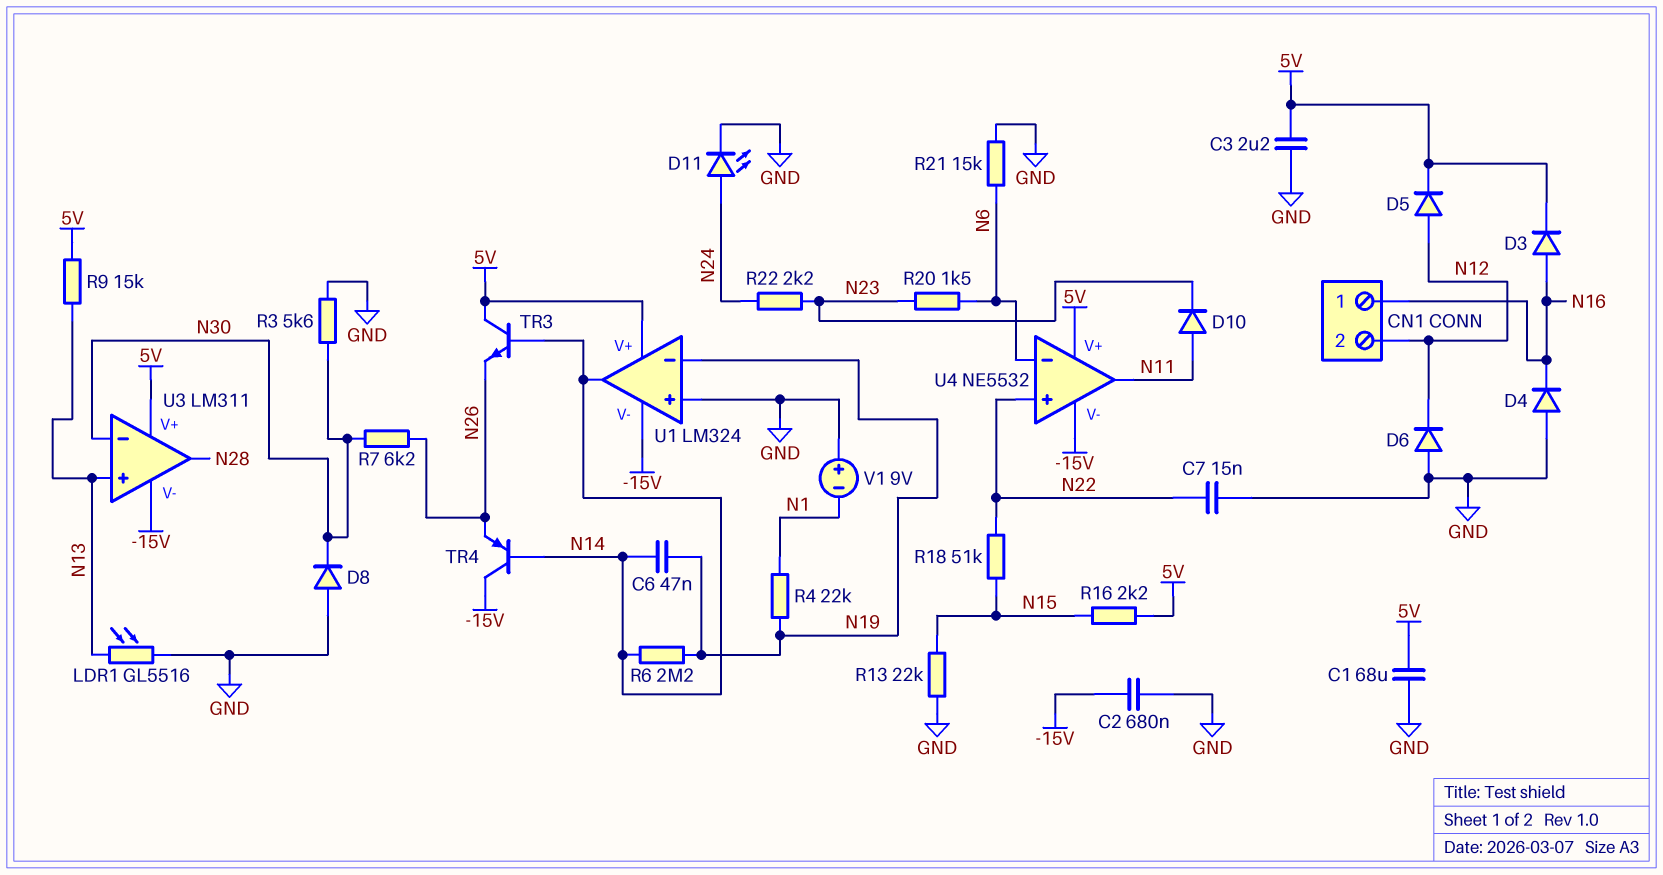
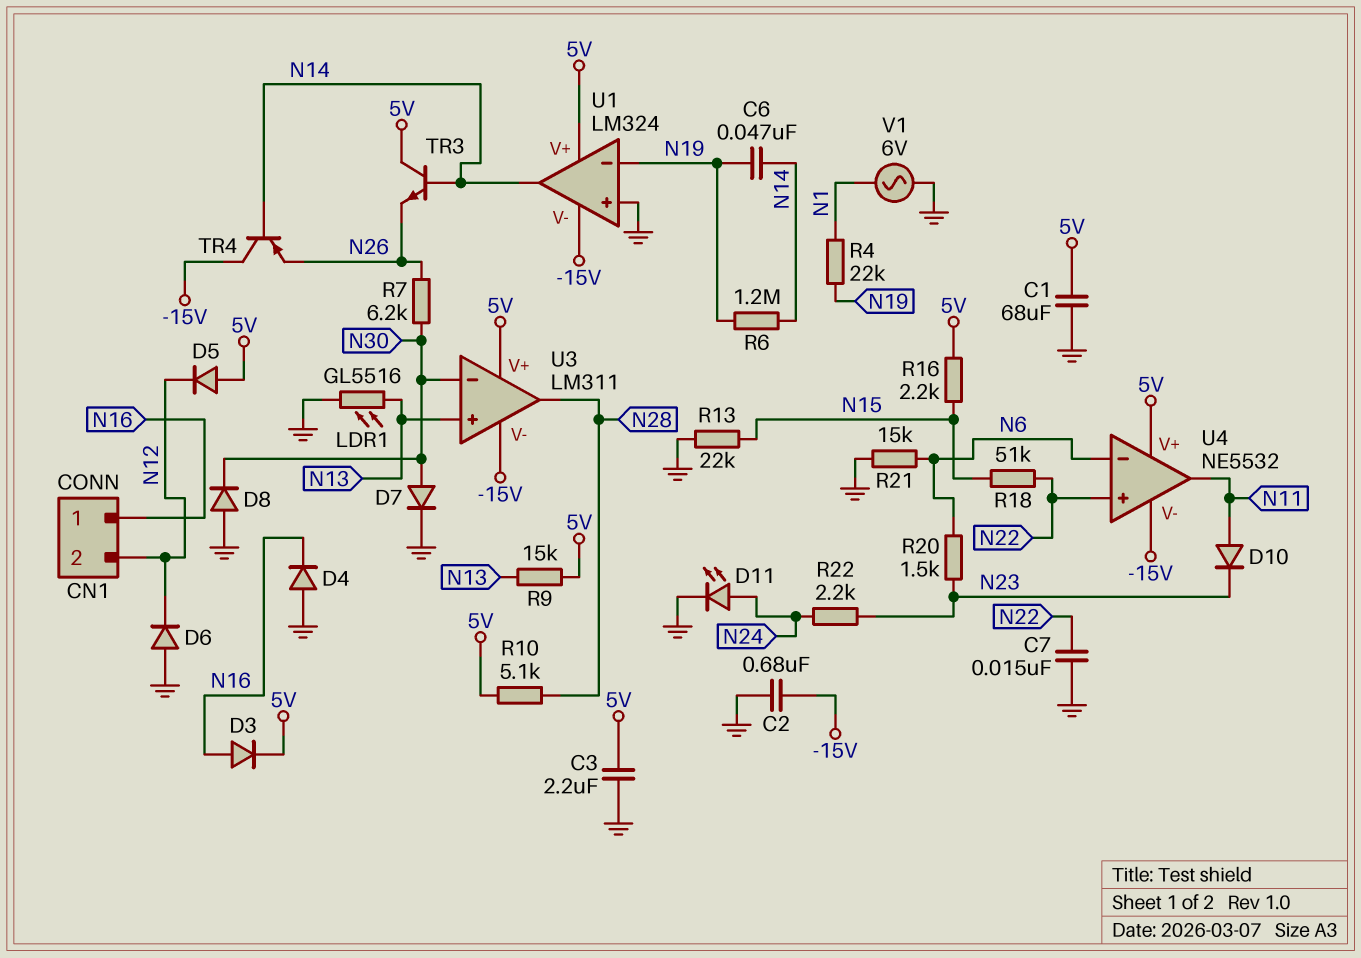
D5: diode (A N12, K 5V) -> diode (A 5V, K N12)
D7: none -> diode (A N30, K GND)
R3: 5.6k (GND, N30) -> none
R6: 2.2M (N14, N19) -> 1.2M (N14, N19)
R10: none -> 5.1k (5V, N28)
V1: 9V (plus GND, minus N1) -> AC 6V (GND, N1)

